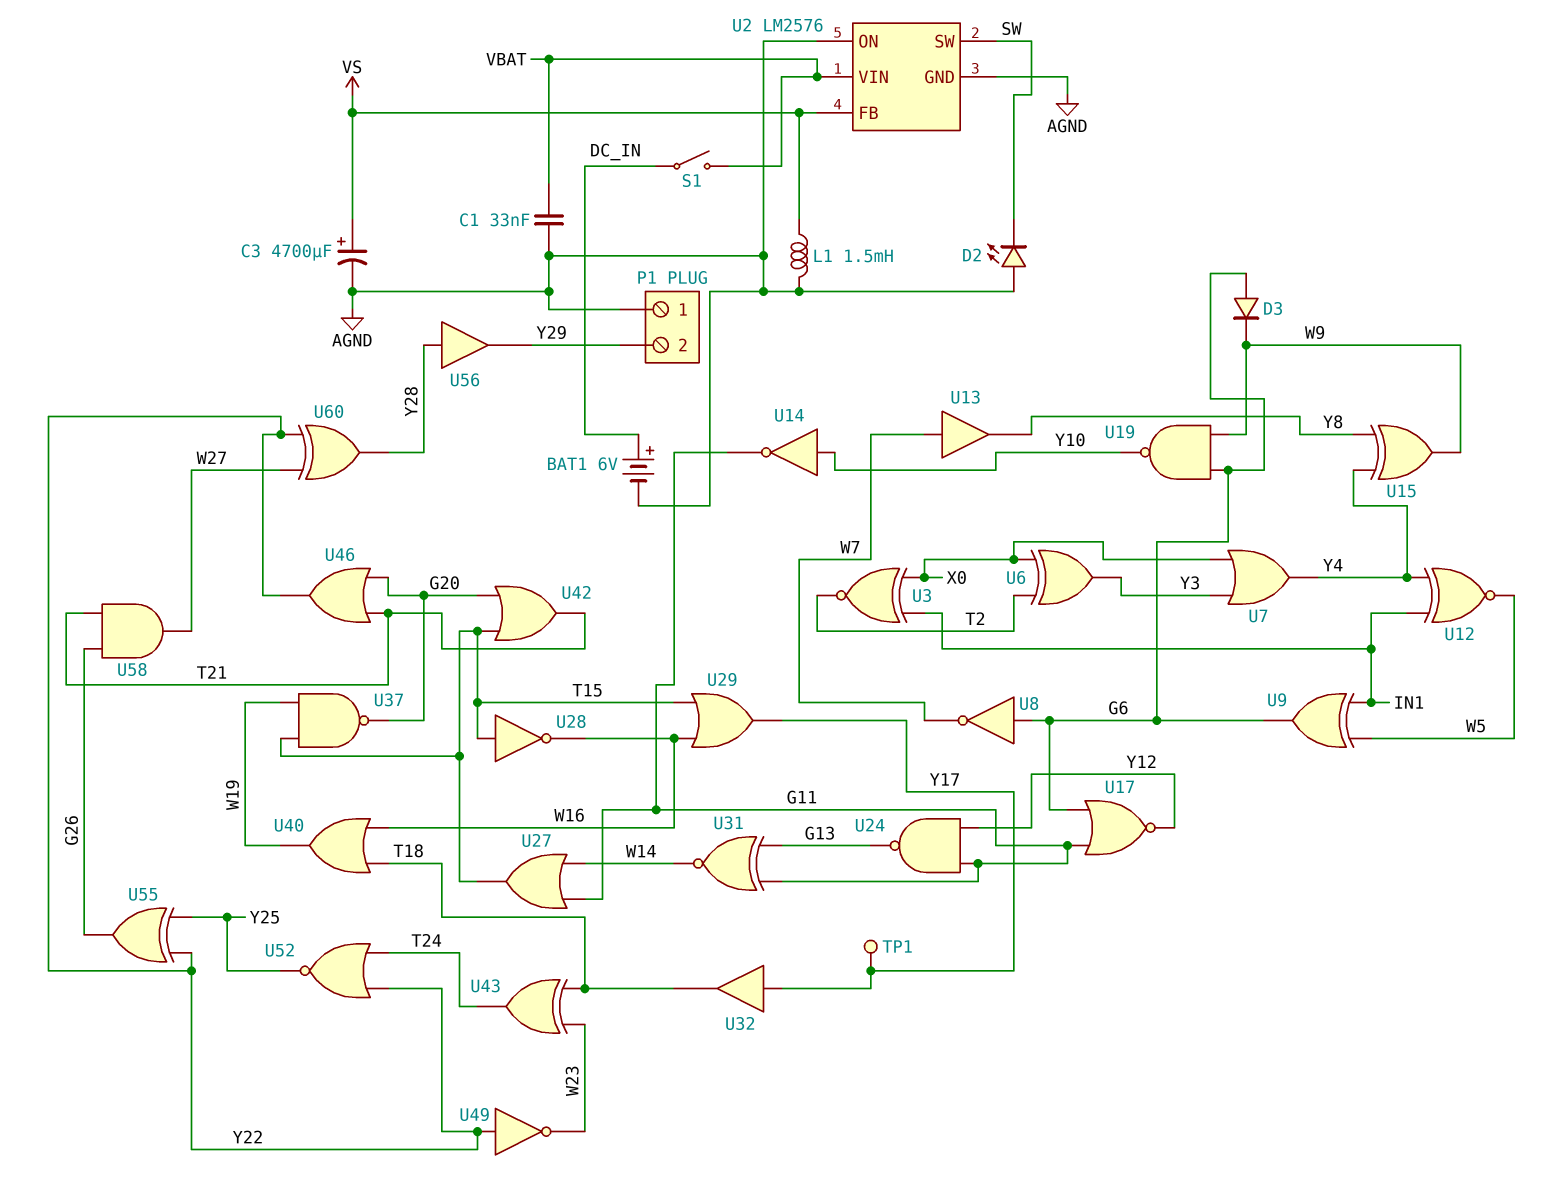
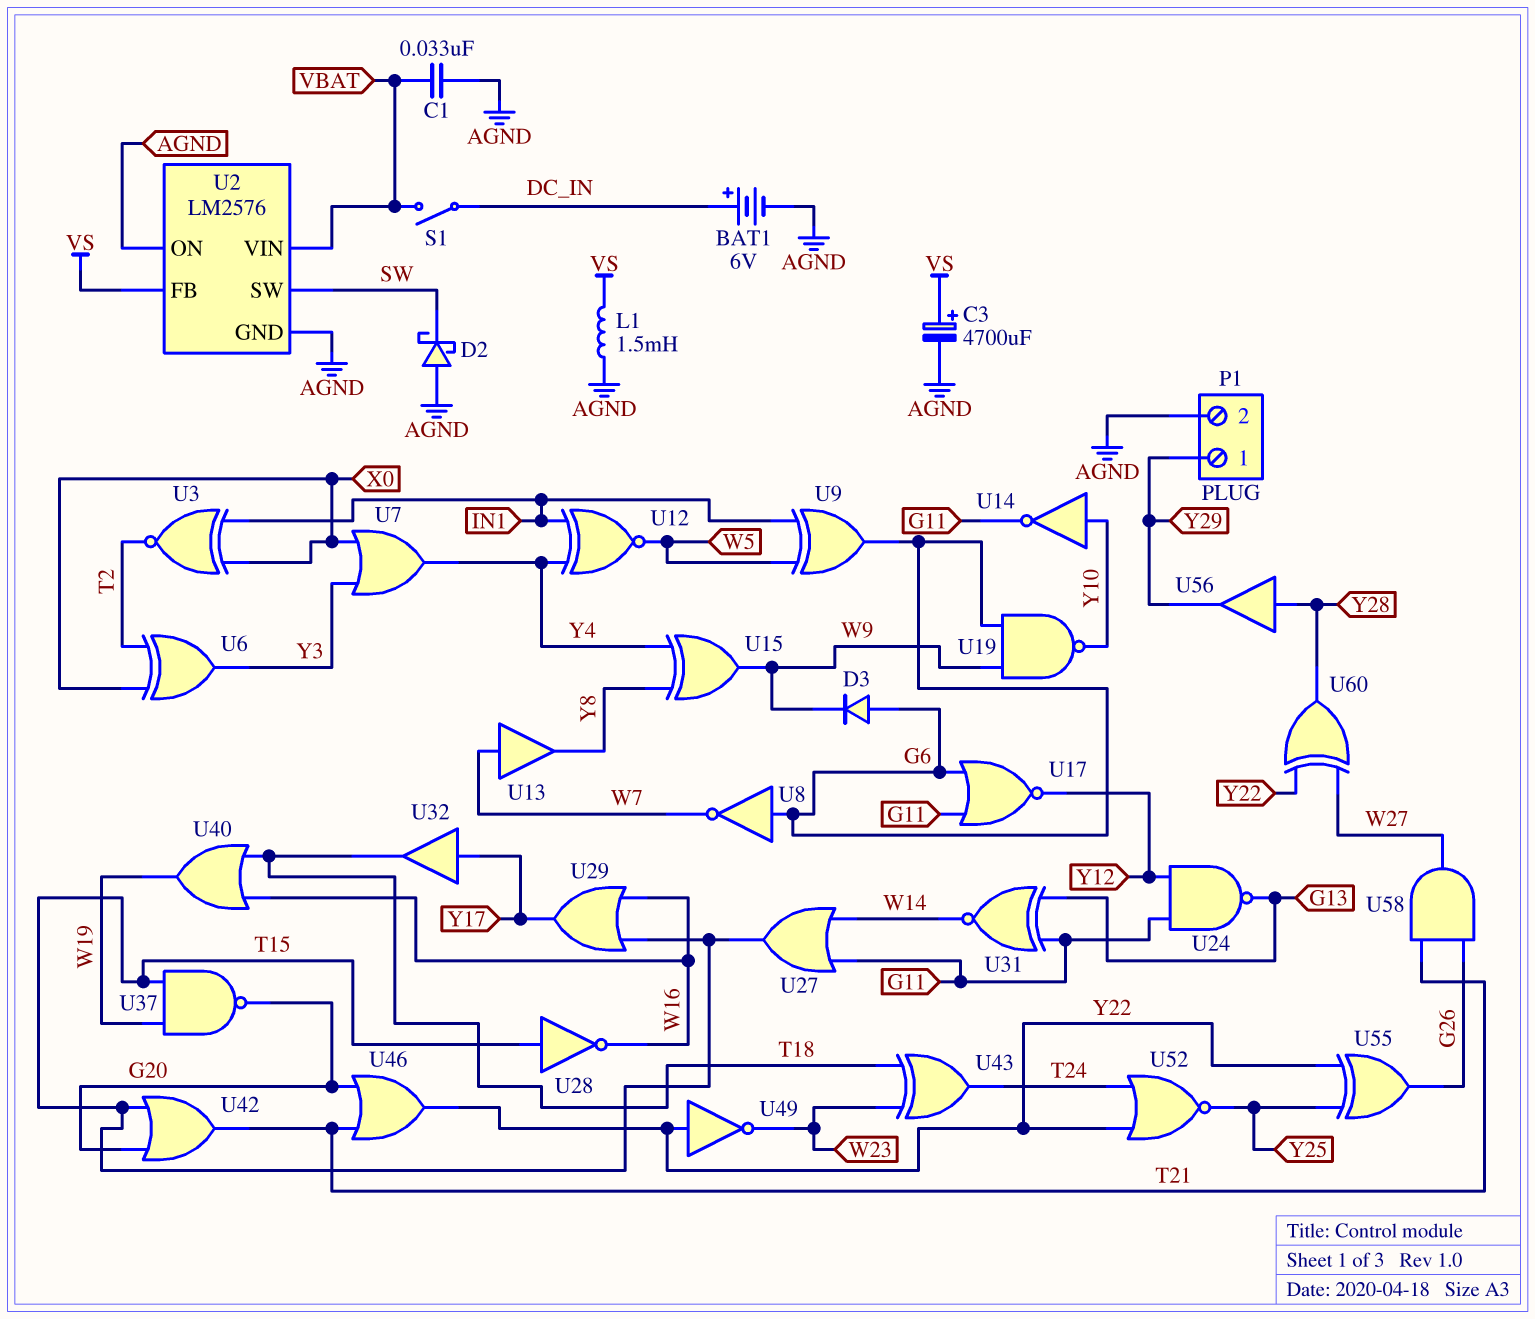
D2: LED (A AGND, K SW) -> schottky (A AGND, K SW)
P1 pin 1: AGND -> Y29
P1 pin 2: Y29 -> AGND
TP1: test point (Y17) -> none

